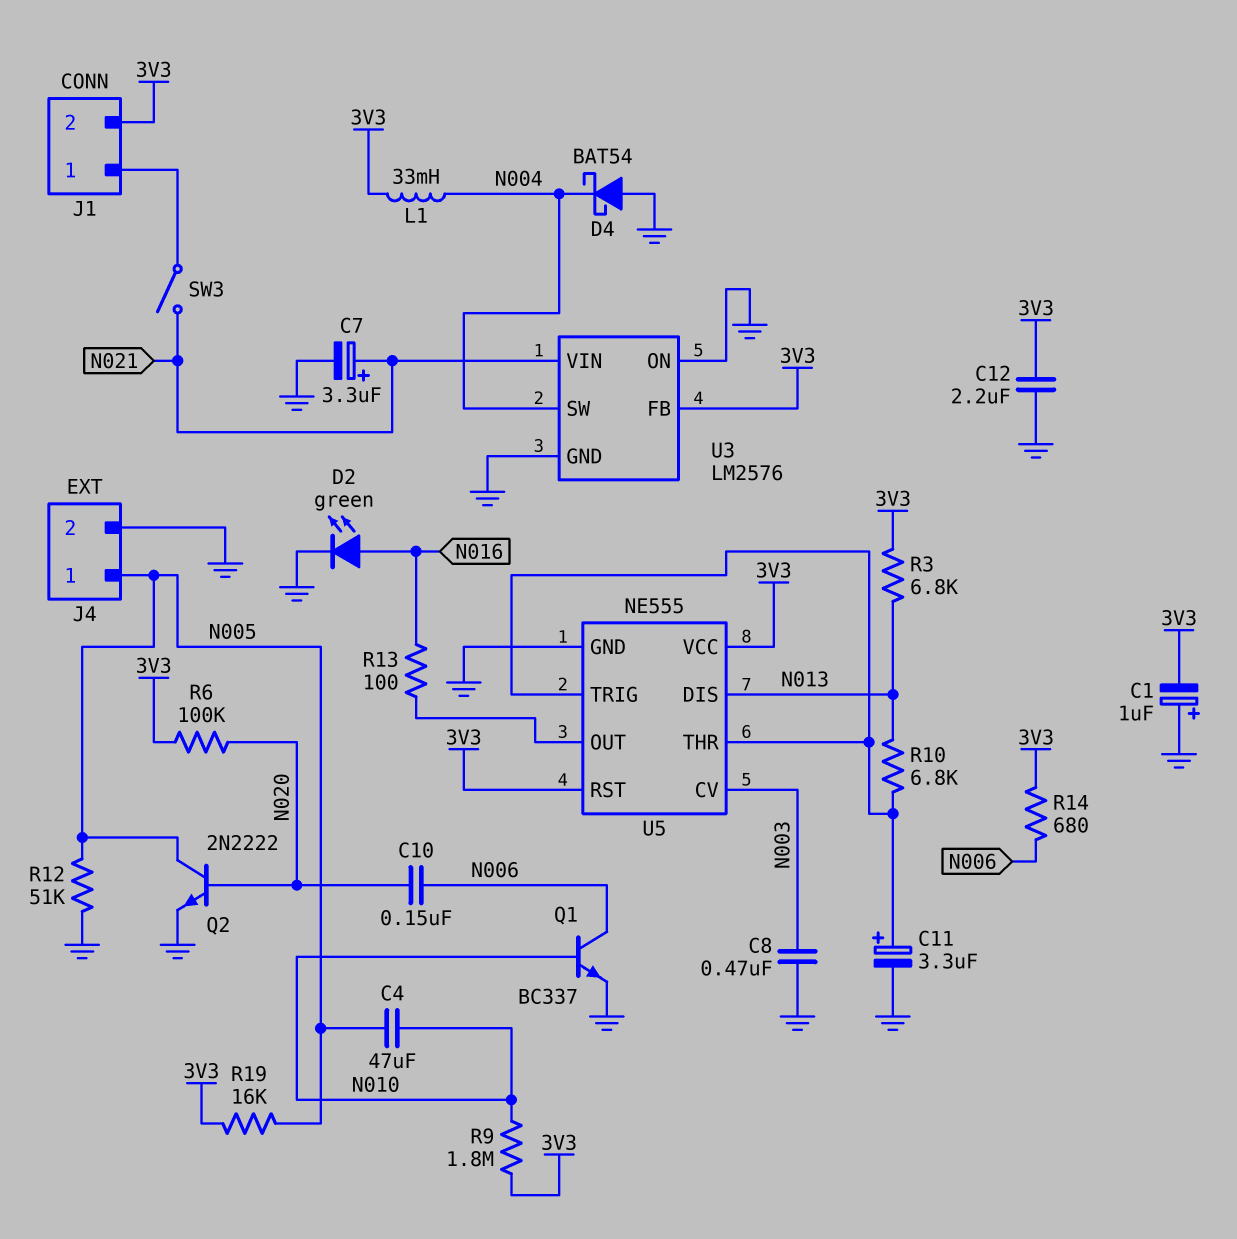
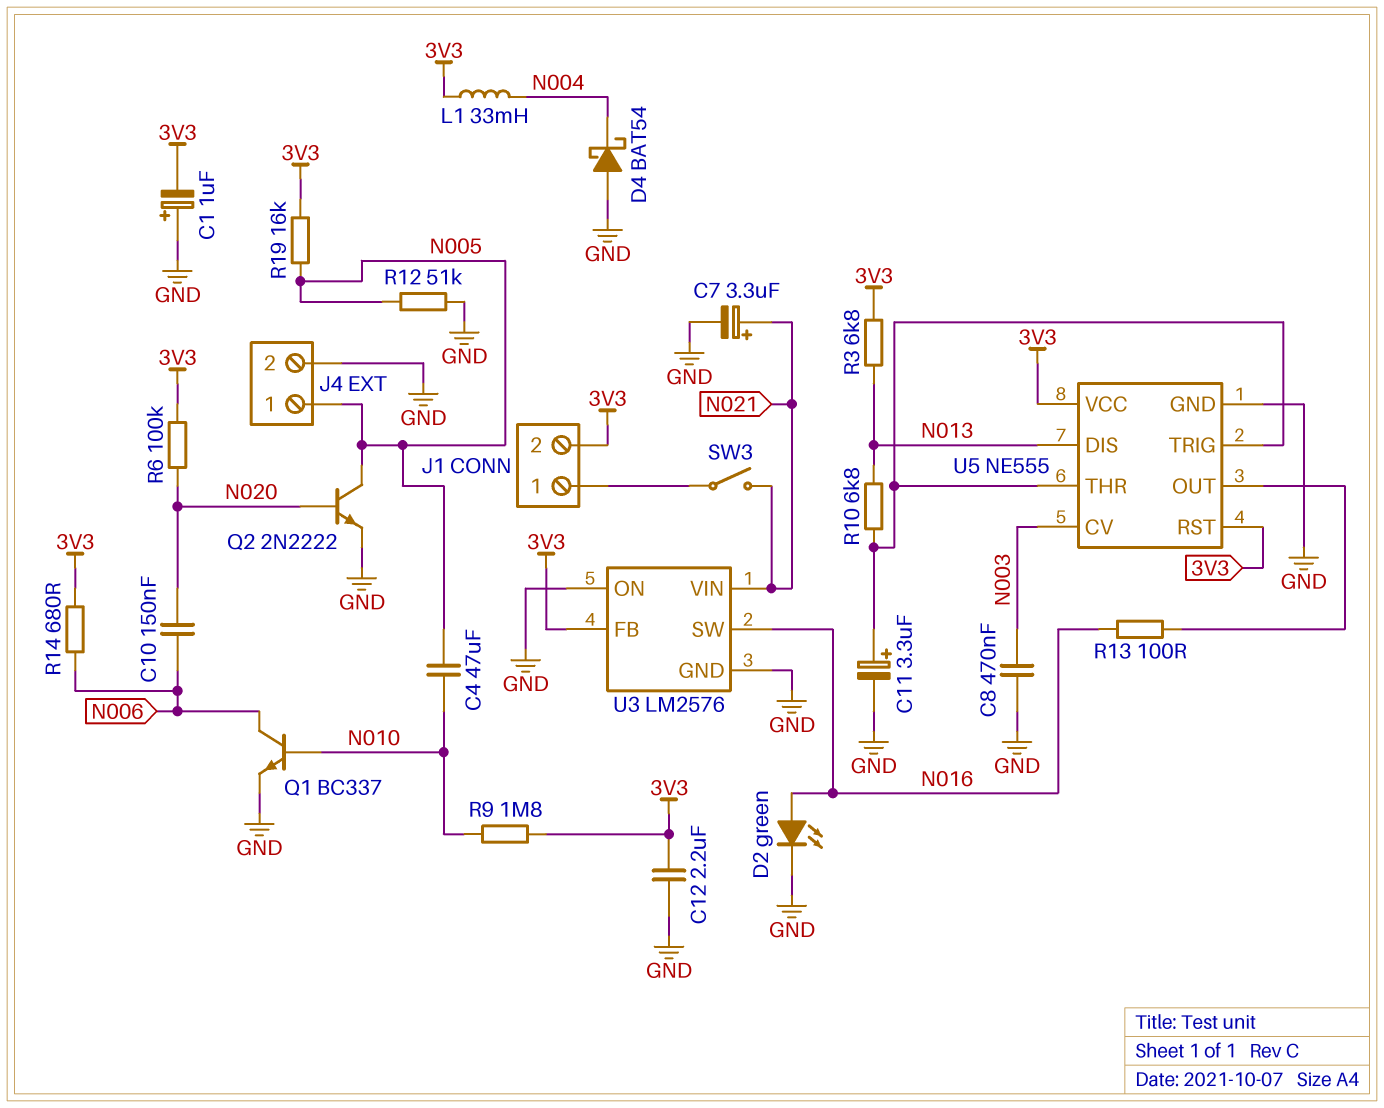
U3 pin SW: N004 -> N016

